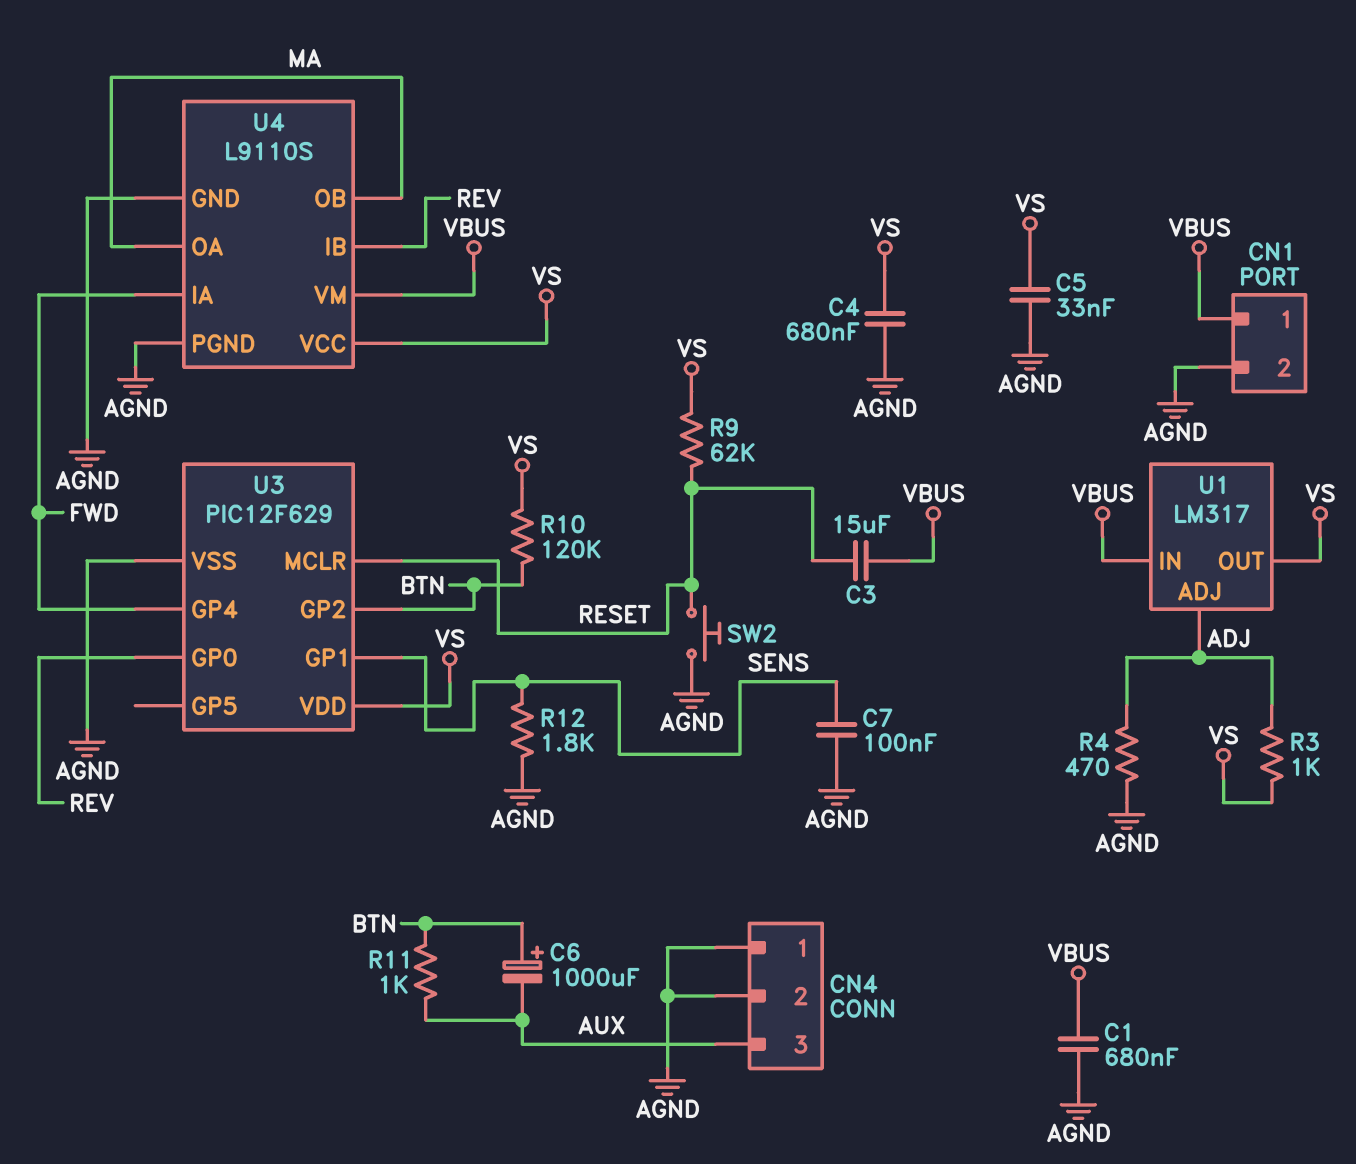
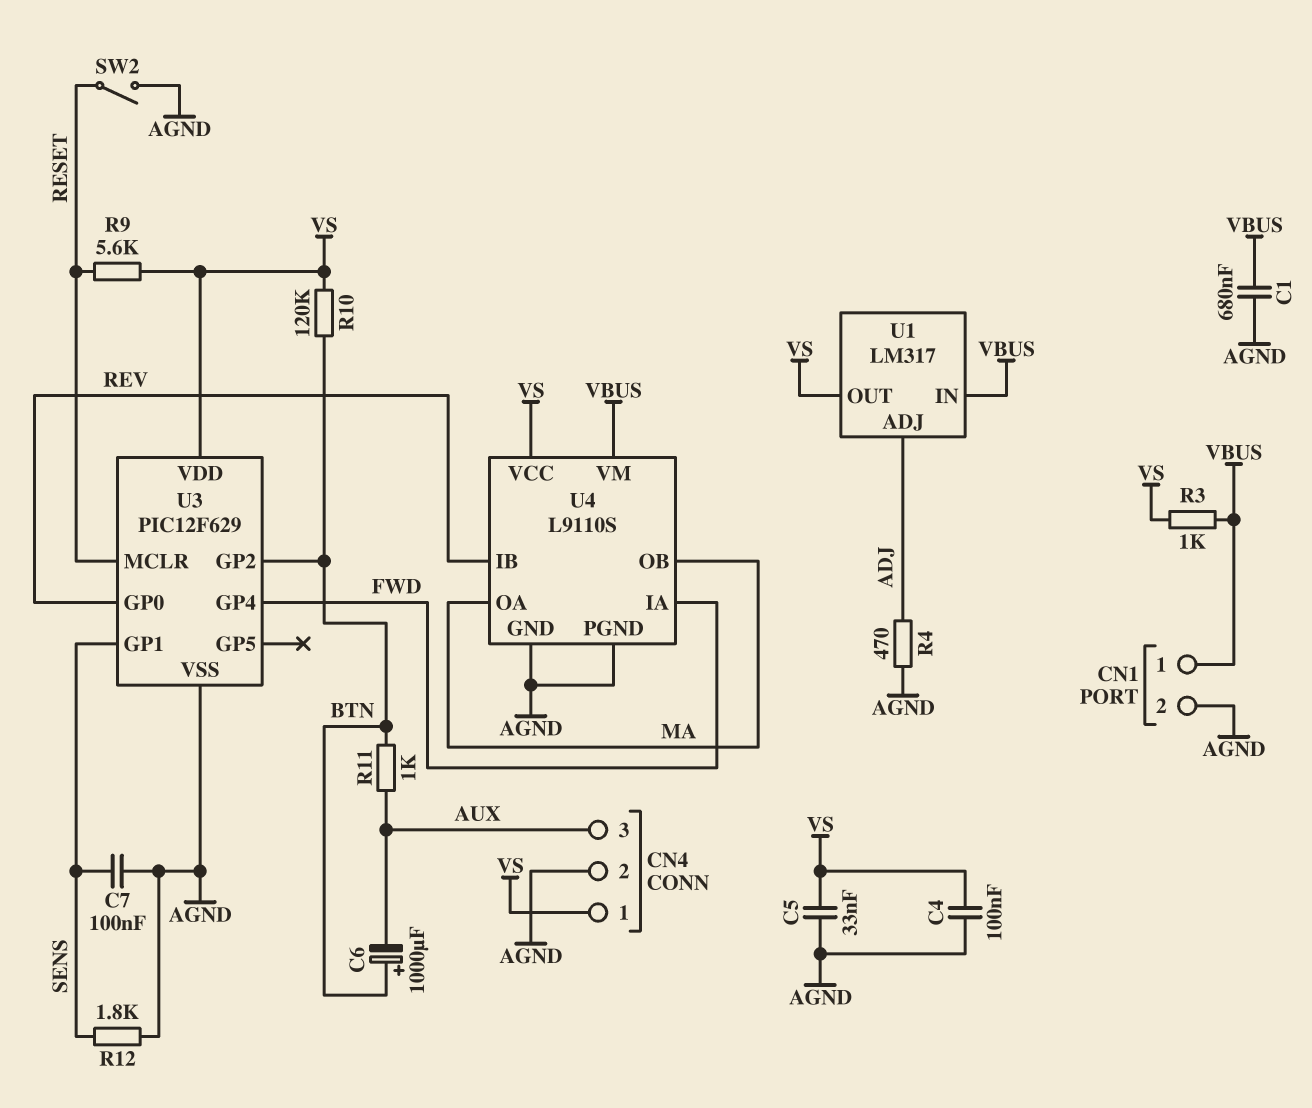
C3: 15uF (RESET, VBUS) -> none
C4: 680nF (AGND, VS) -> 100nF (AGND, VS)
CN4 pin 1: AGND -> VS
R3: 1k (ADJ, VS) -> 1k (VBUS, VS)
R9: 62k (RESET, VS) -> 5.6k (RESET, VS)
SW2: button (AGND, RESET) -> switch (AGND, RESET)

